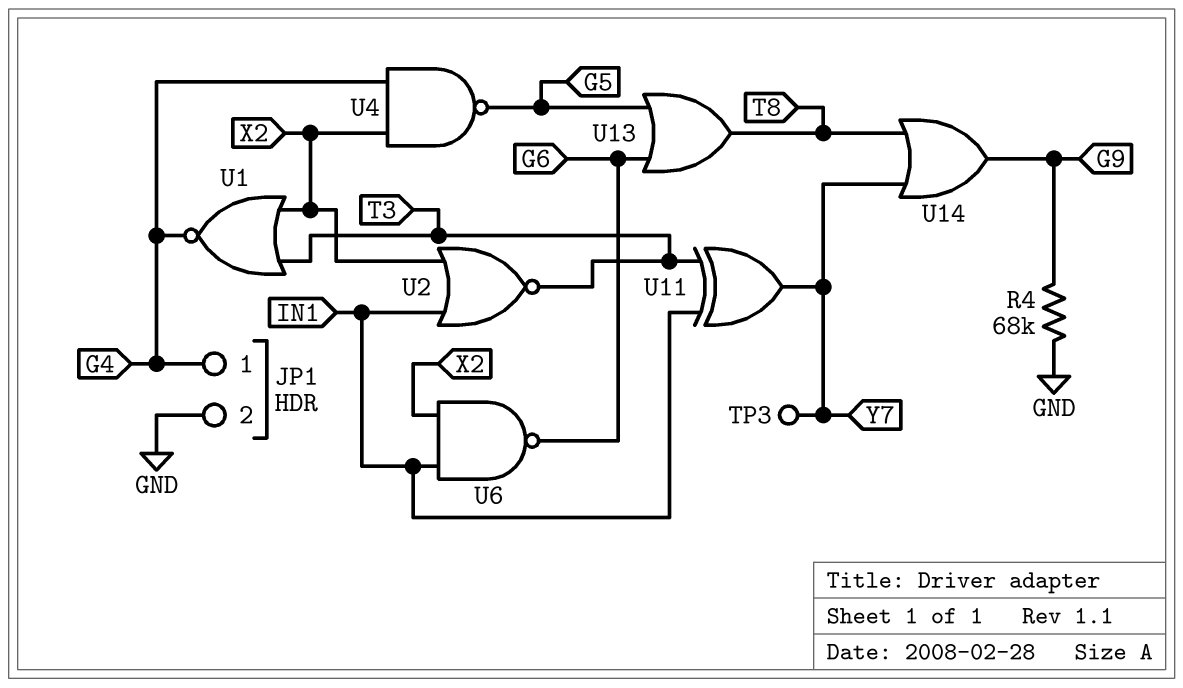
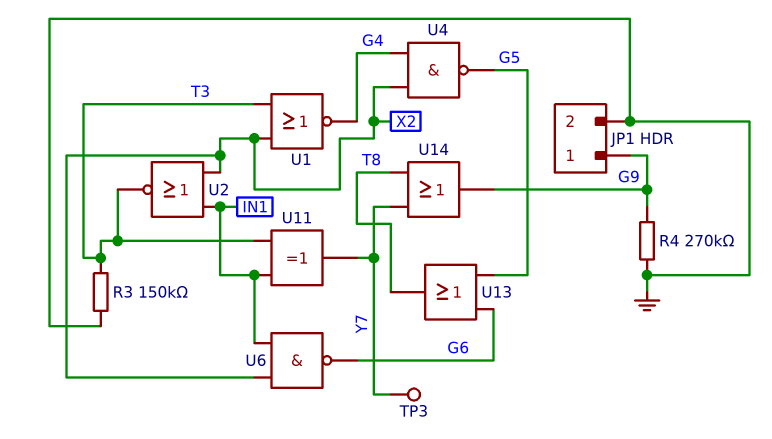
JP1 pin 1: G4 -> G9
R3: none -> 150k (GND, T3)
R4: 68k (G9, GND) -> 270k (G9, GND)

